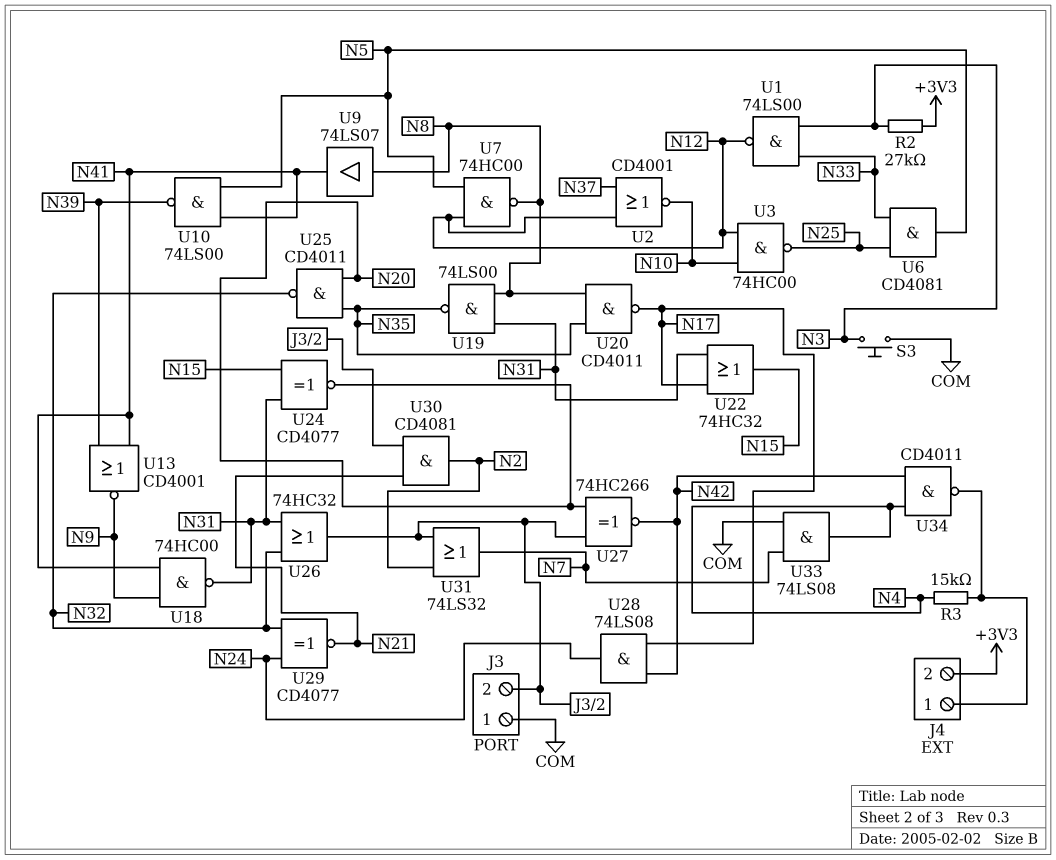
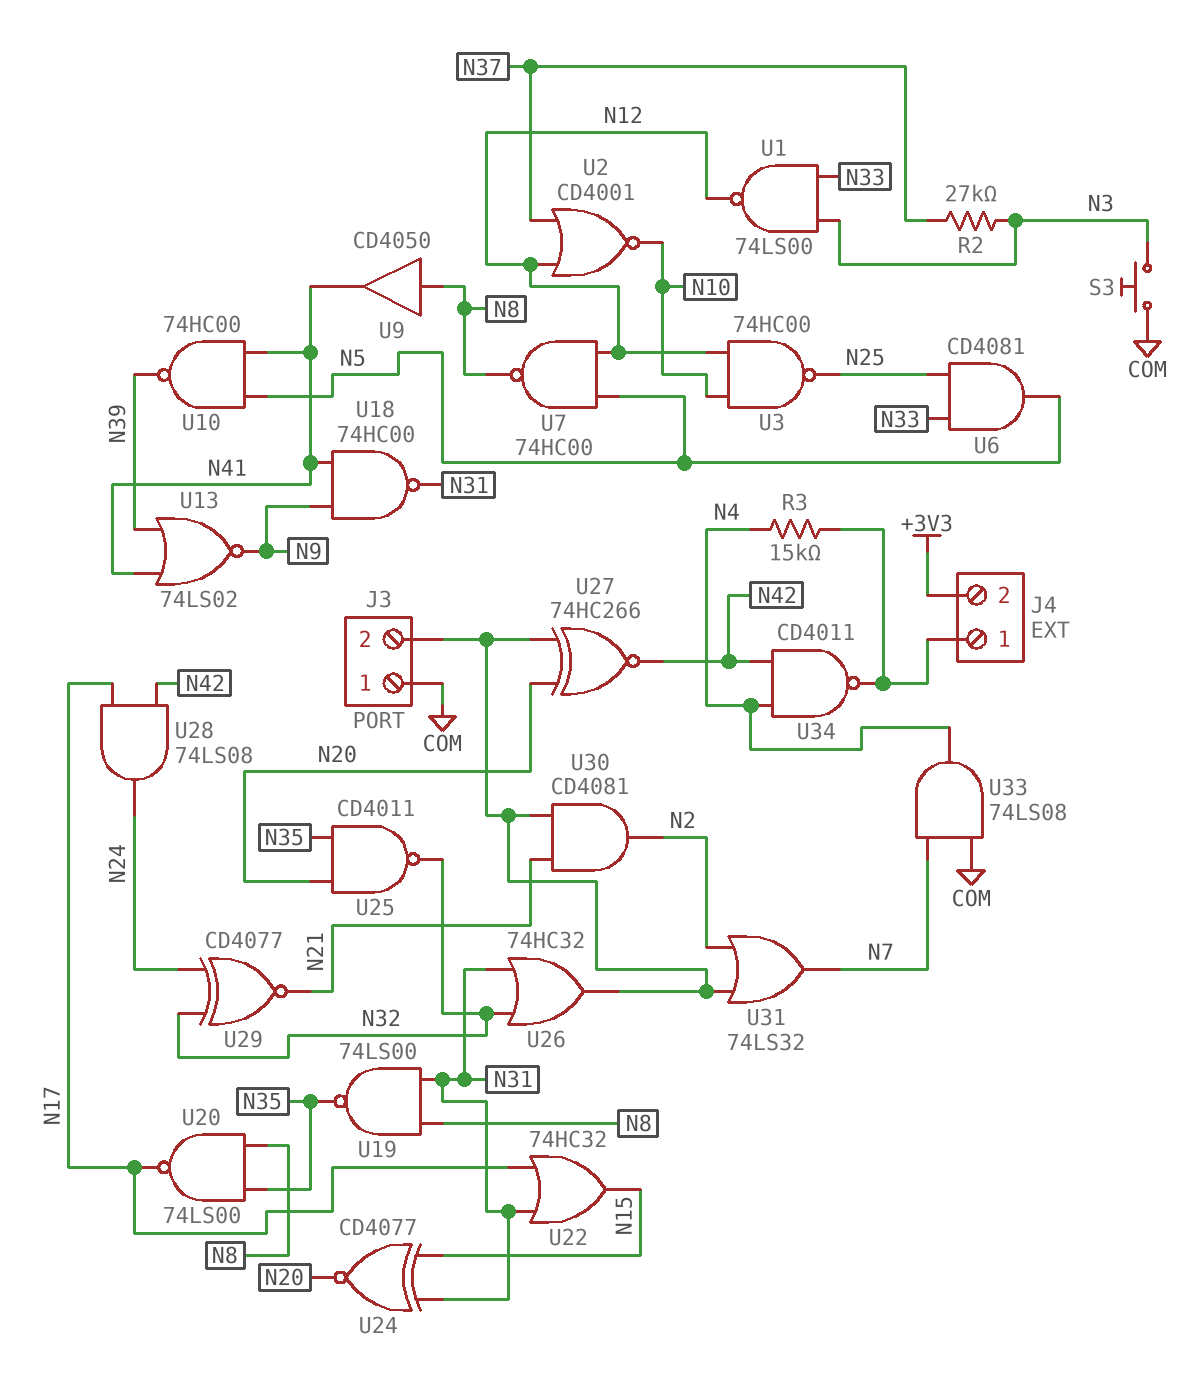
R2: 27k (+3V3, N3) -> 27k (N3, N37)
U9: buffer 74LS07 (in N8, out N41) -> buffer CD4050 (in N8, out N41)
U10: NAND 74LS00 (in N5, in N41, out N39) -> NAND 74HC00 (in N5, in N41, out N39)
U13: NOR CD4001 (in N39, in N41, out N9) -> NOR 74LS02 (in N39, in N41, out N9)
U20: NAND CD4011 (in N8, in N35, out N17) -> NAND 74LS00 (in N8, in N35, out N17)

